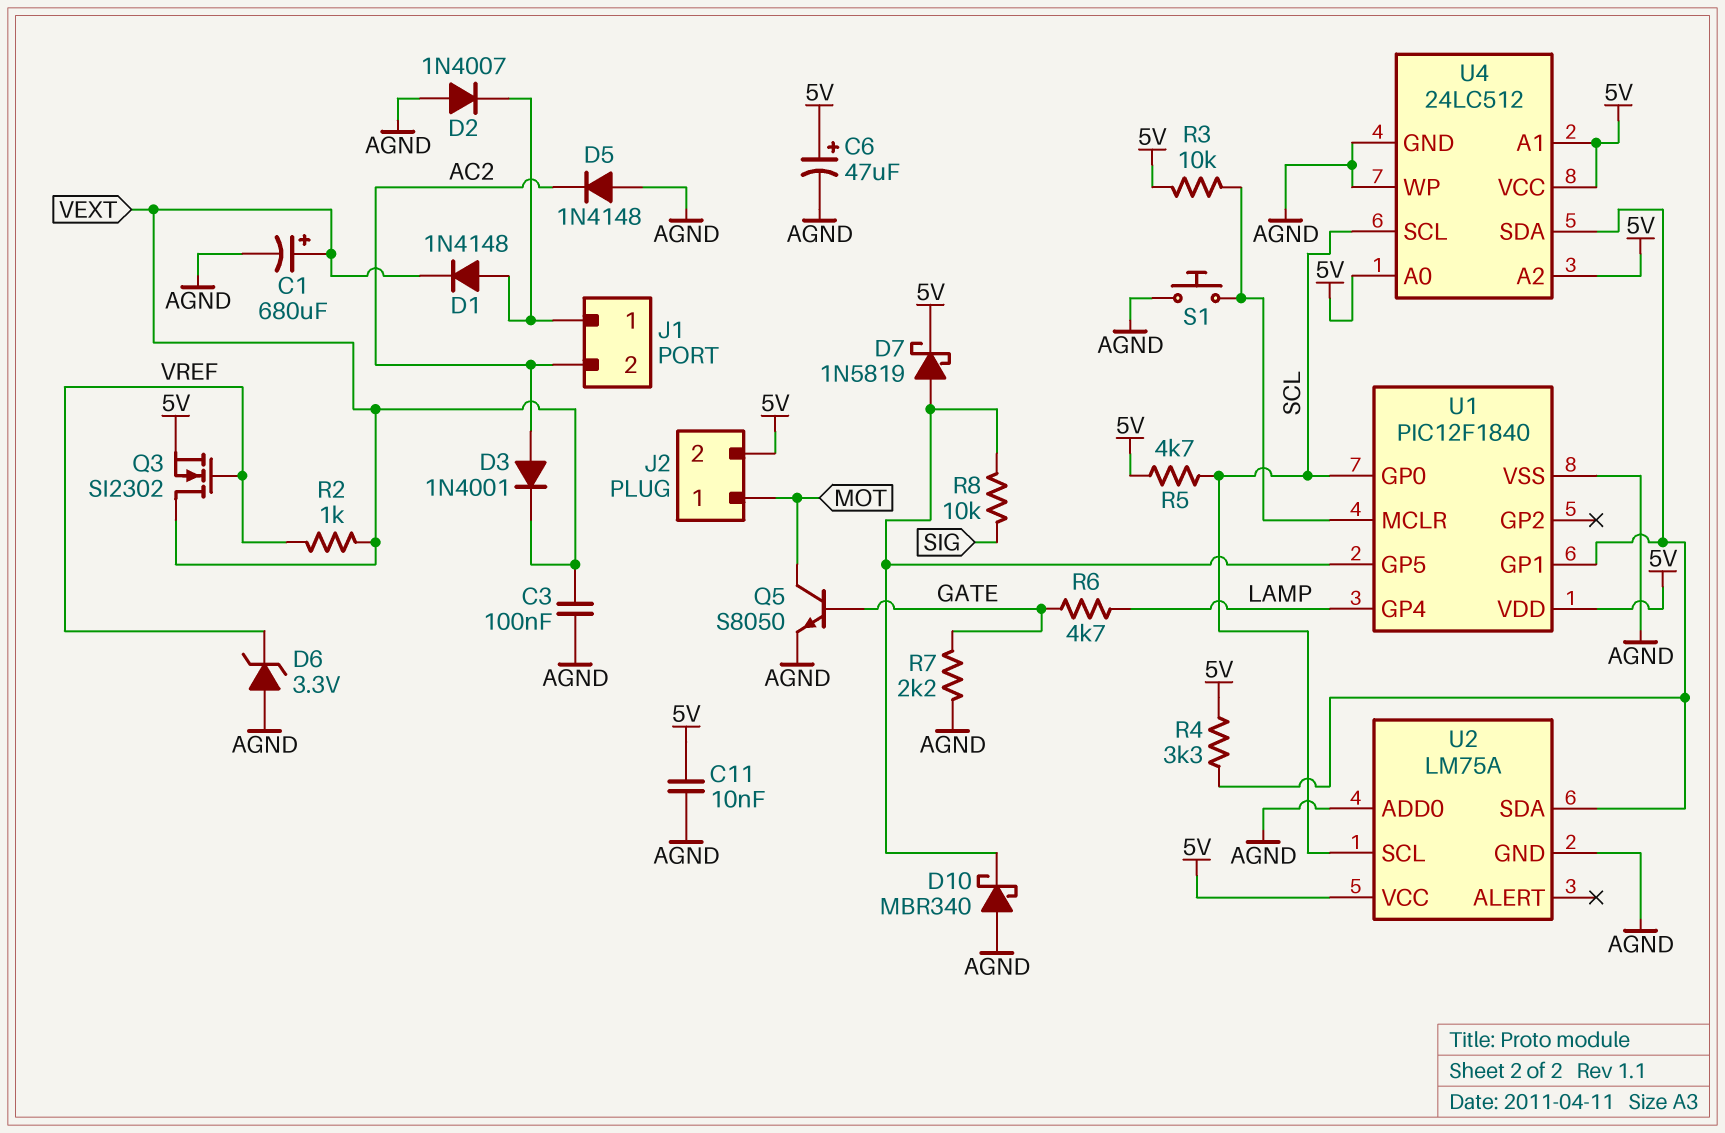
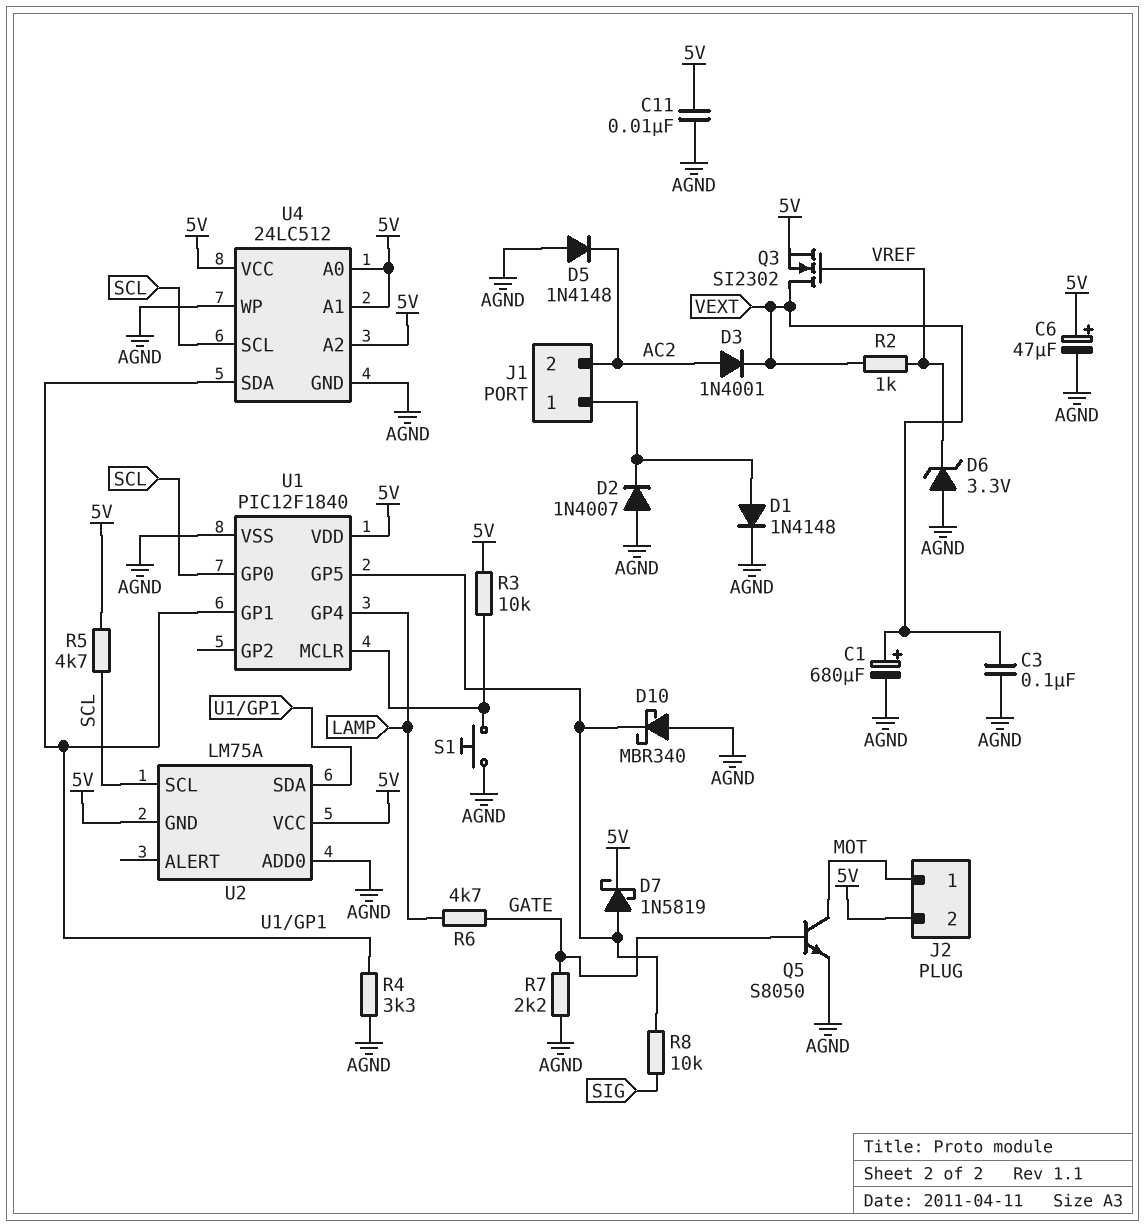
D1: diode 1N4148 (A J1/1, K VEXT) -> diode 1N4148 (A J1/1, K AGND)
R4: 3.3k (5V, U1/GP1) -> 3.3k (AGND, U1/GP1)
U2 pin GND: AGND -> 5V

